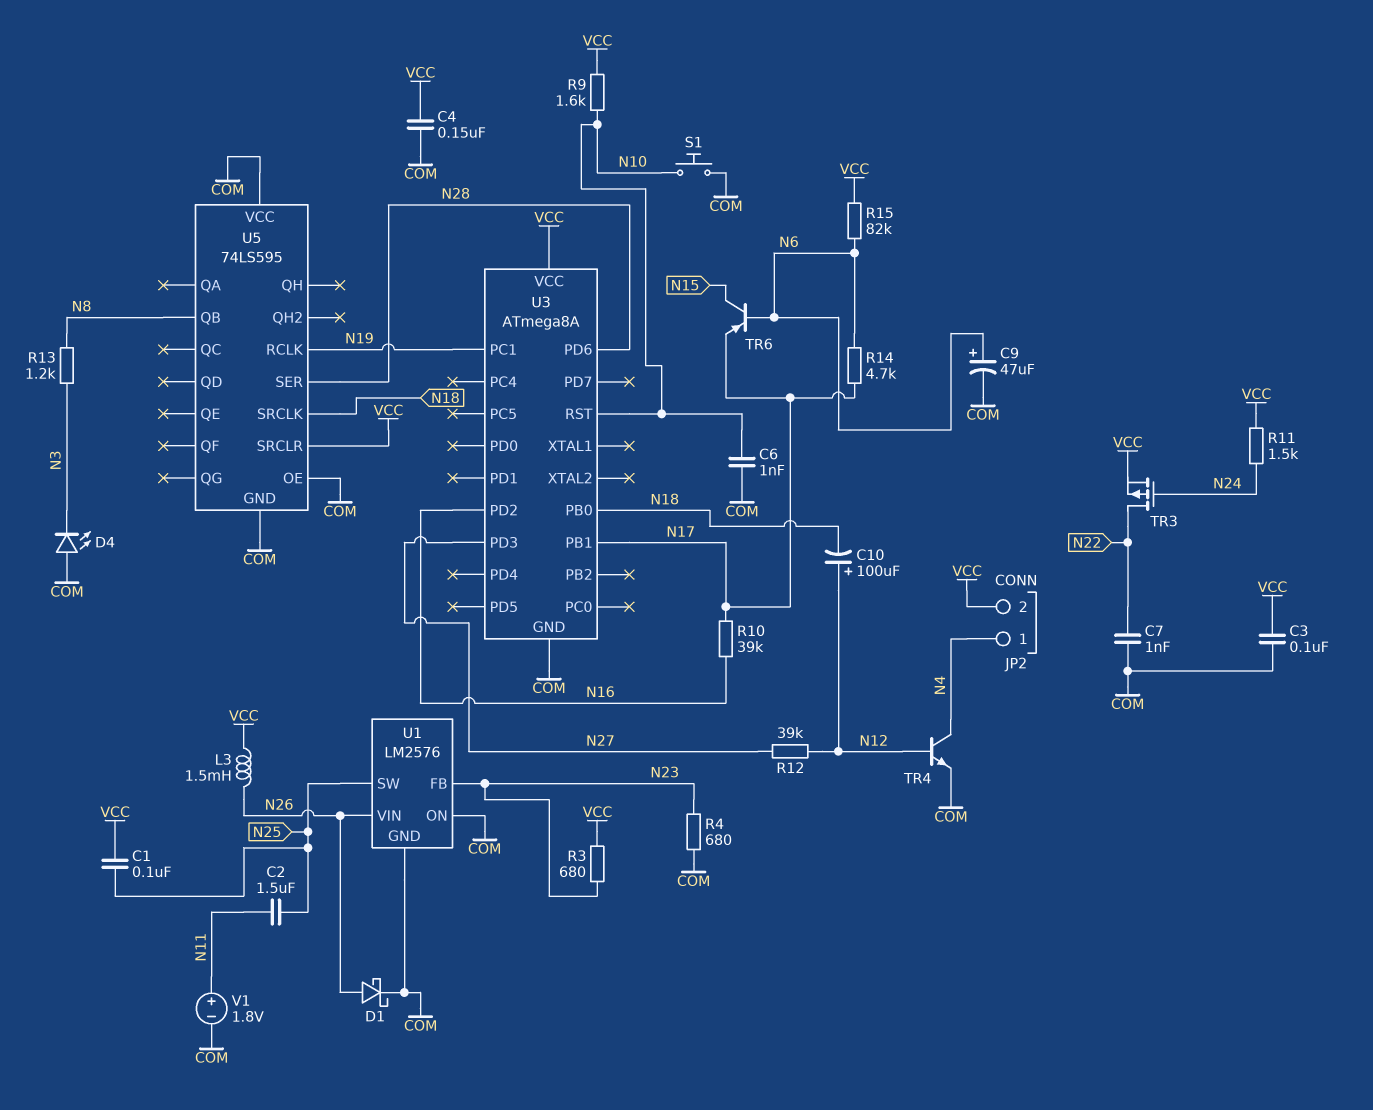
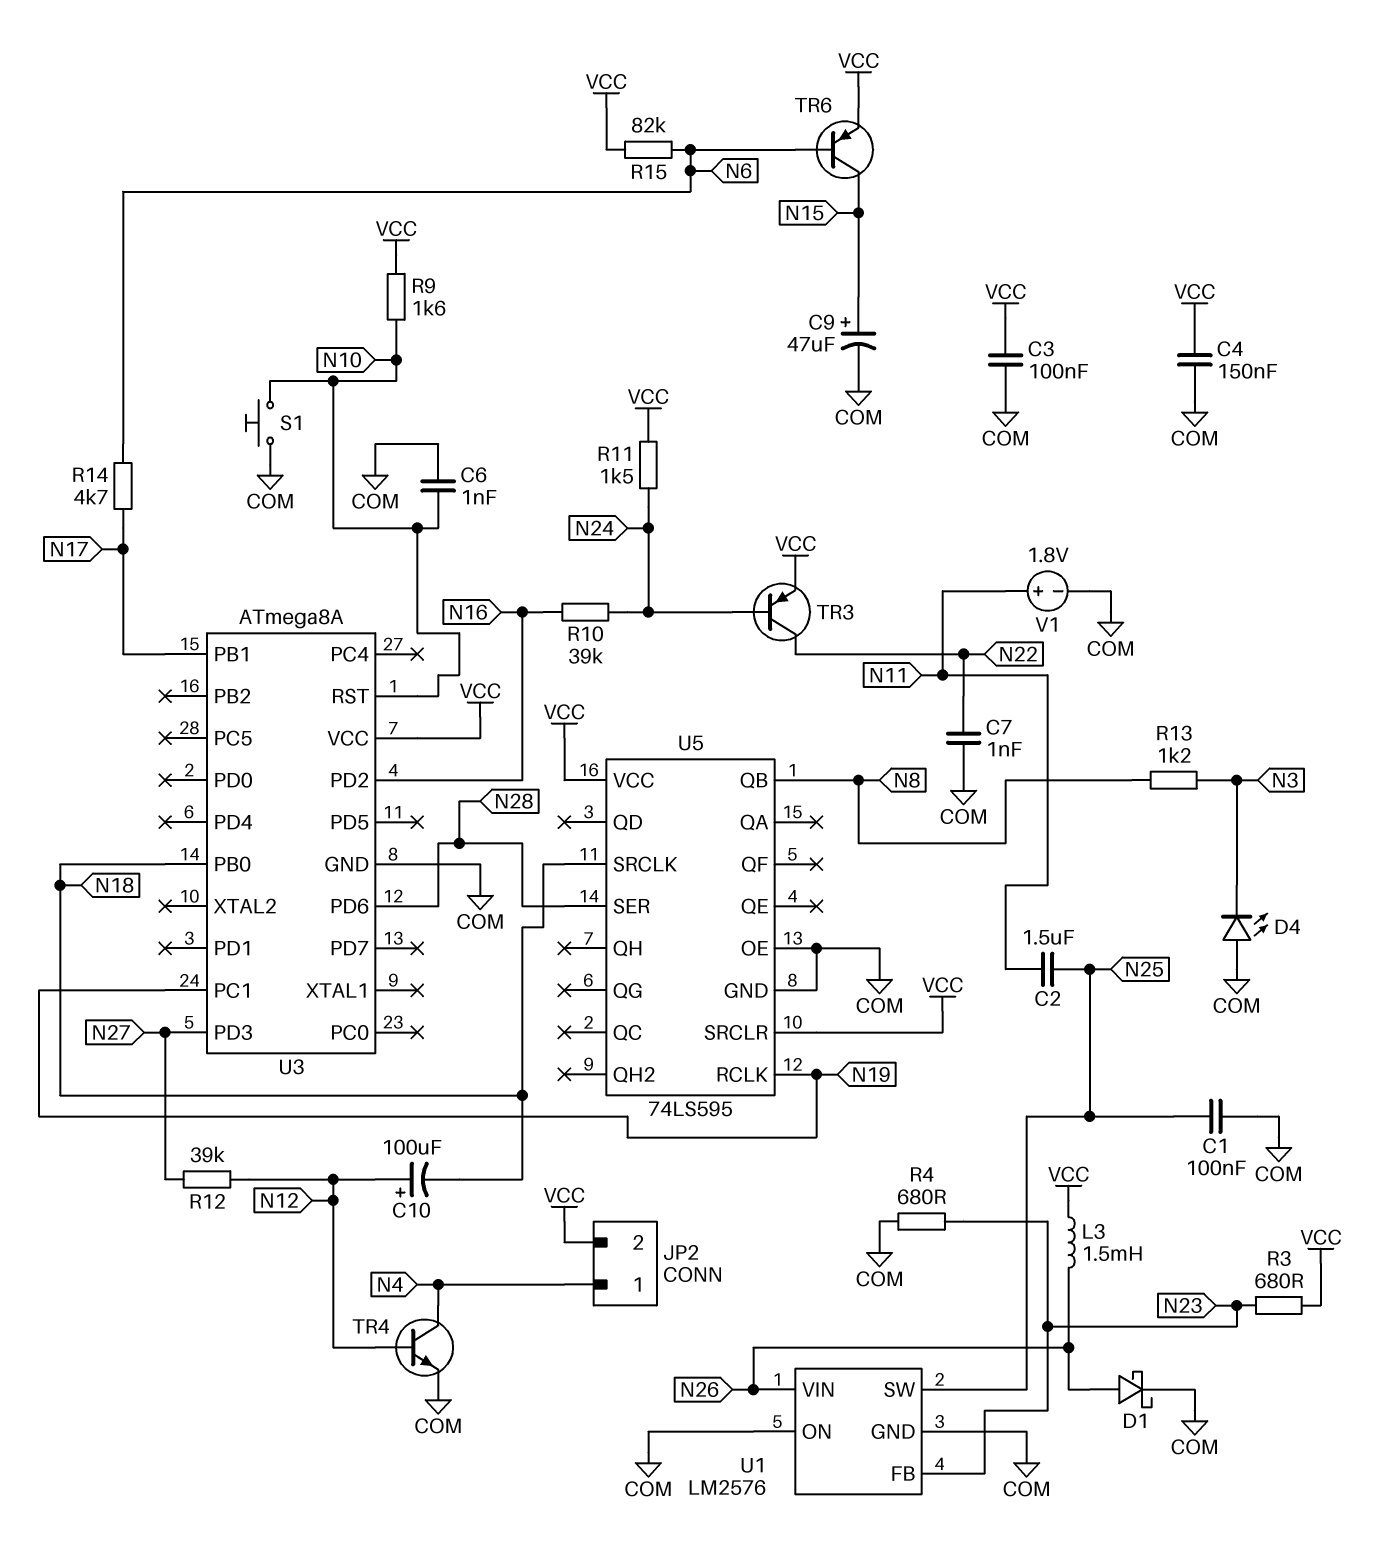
C1: 100nF (N25, VCC) -> 100nF (COM, N25)
C9: 47uF (plus N6, minus COM) -> 47uF (plus N15, minus COM)
R10: 39k (N16, N17) -> 39k (N16, N24)
TR3: PMOS (G N24, D N22, S VCC) -> PNP (B N24, C N22, E VCC)
TR6: PNP (B N6, C N15, E N17) -> PNP (B N6, C N15, E VCC)
U5 pin VCC: COM -> VCC

